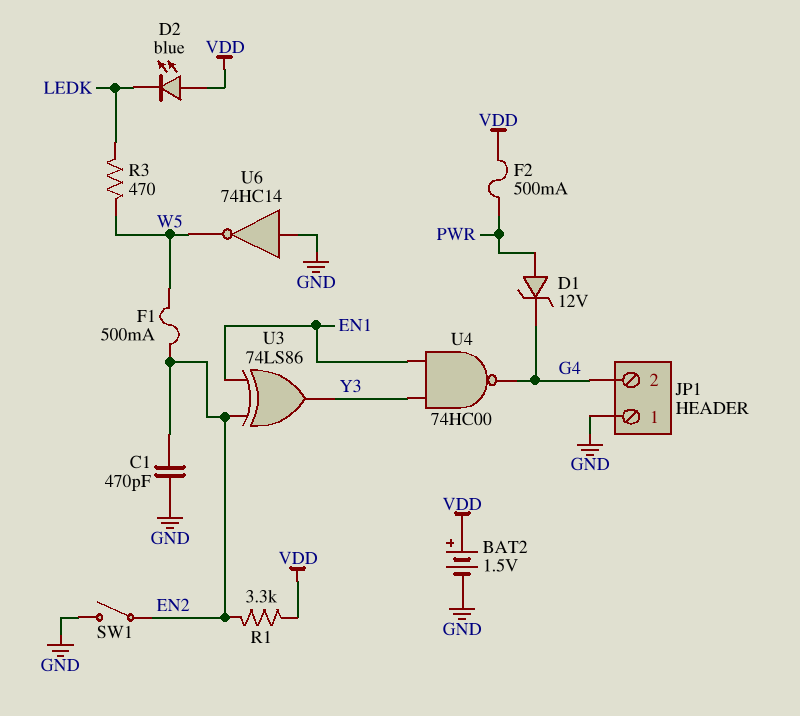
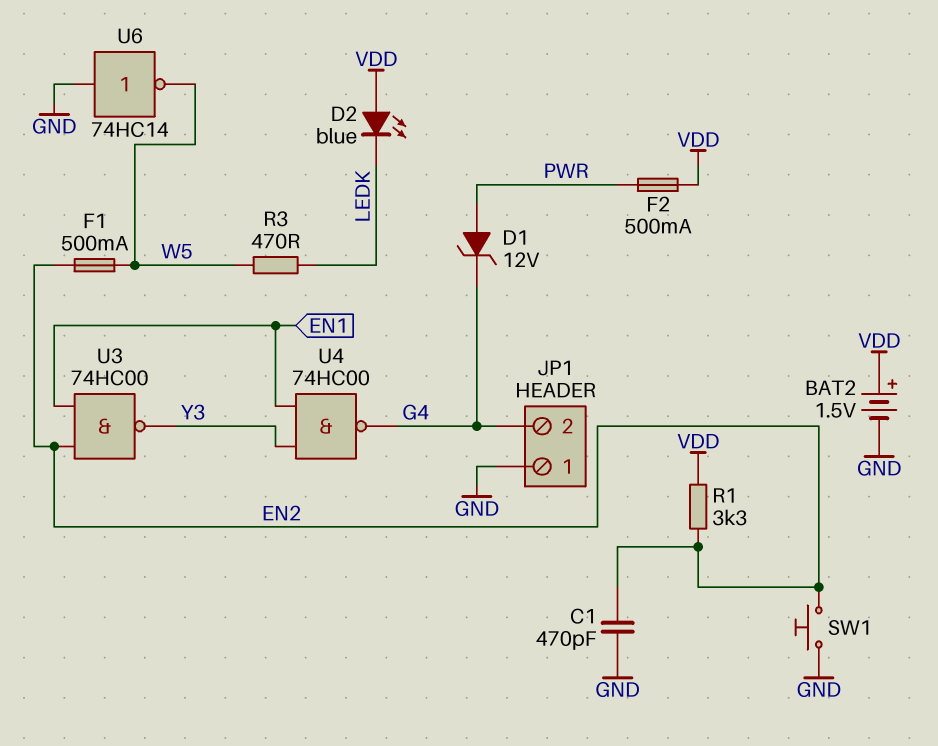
SW1: switch (EN2, GND) -> button (EN2, GND)
U3: XOR 74LS86 (in EN1, in EN2, out Y3) -> NAND 74HC00 (in EN1, in EN2, out Y3)

